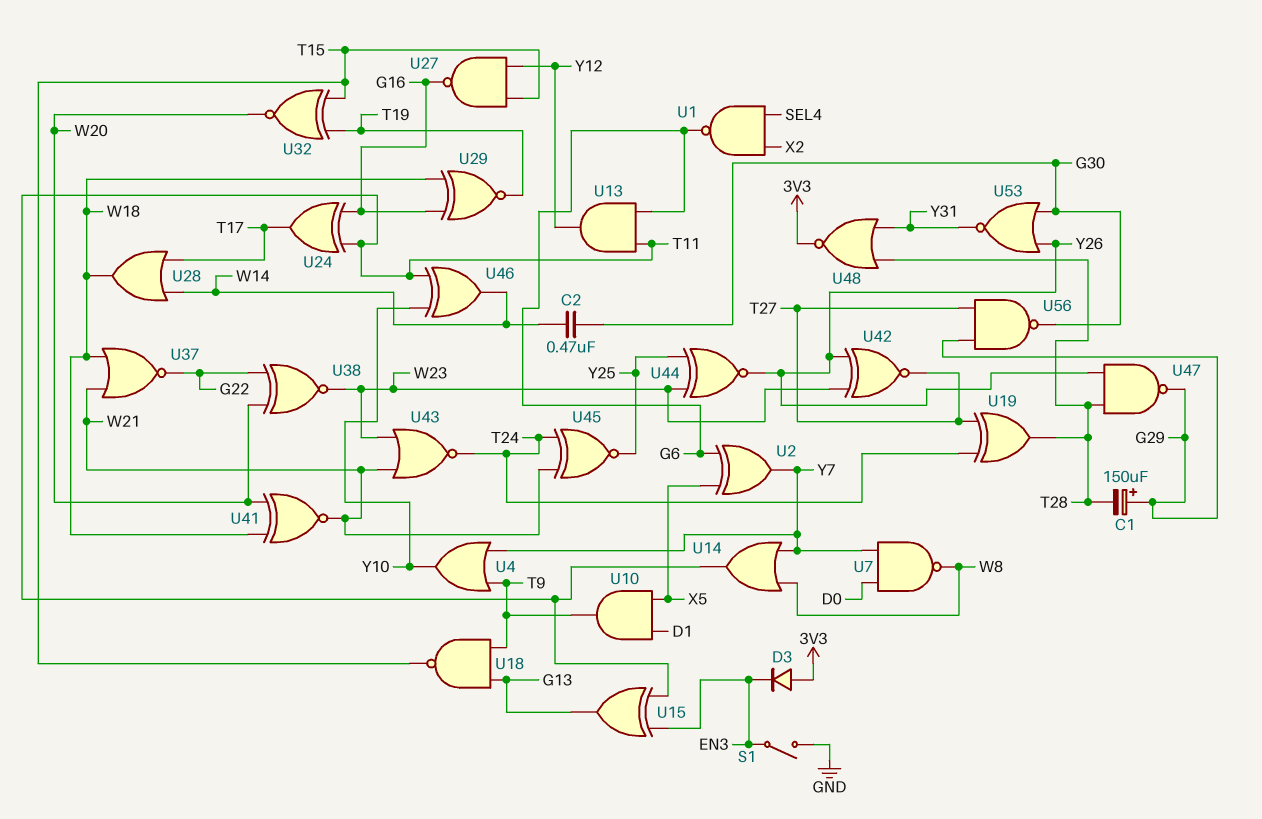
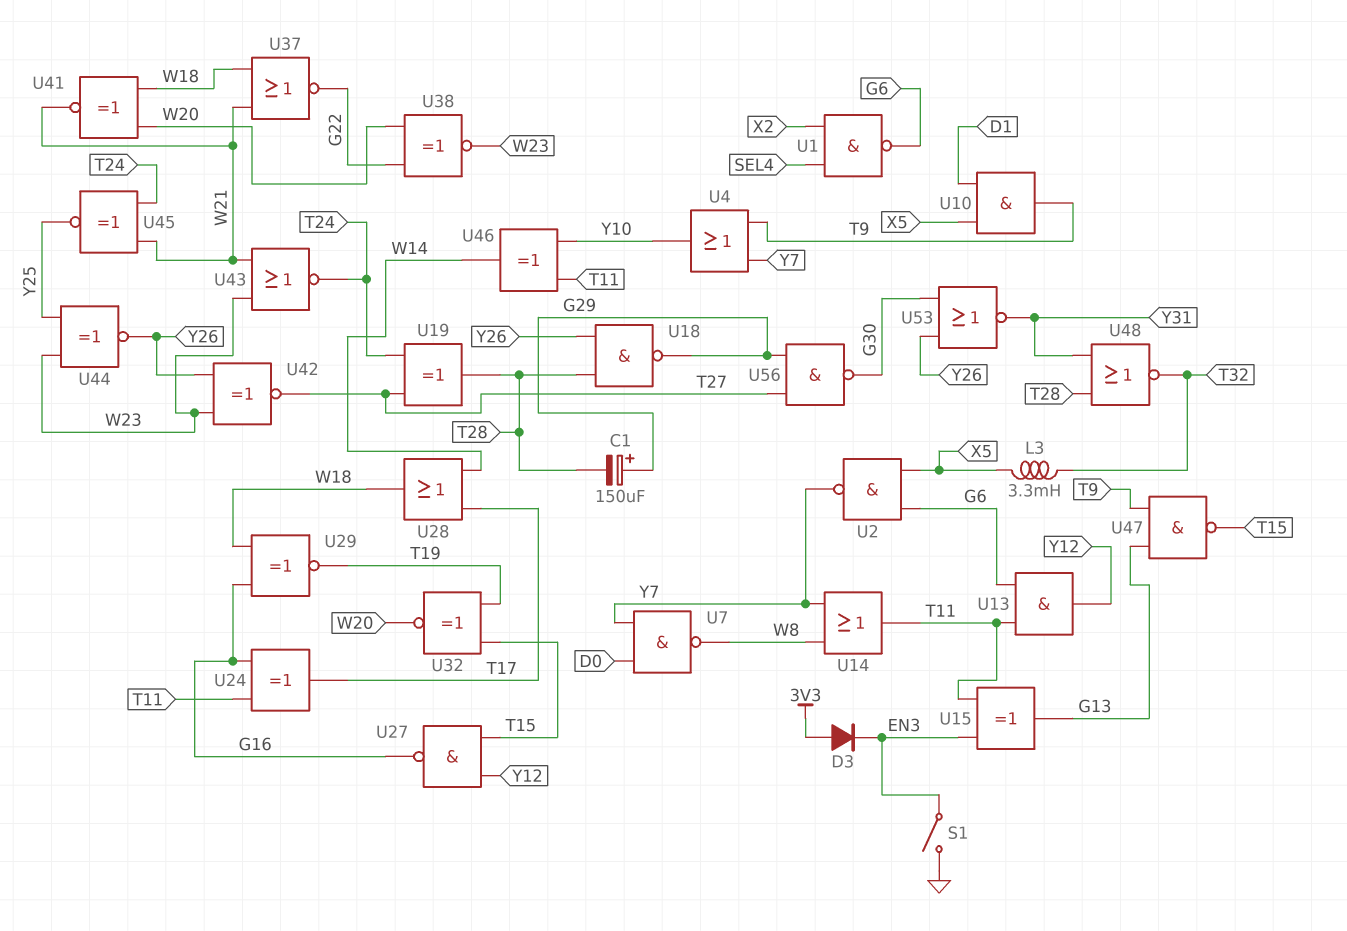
C2: 470nF (G30, W14) -> none
L3: none -> 3.3mH (T32, X5)
U2: XOR (in G6, in X5, out Y7) -> NAND (in G6, in X5, out Y7)
U18: NAND (in G13, in T9, out T15) -> NAND (in T28, in Y26, out G29)
U47: NAND (in T28, in Y26, out G29) -> NAND (in G13, in T9, out T15)
U48: NOR (in T28, in Y31, out 3V3) -> NOR (in T28, in Y31, out T32)

